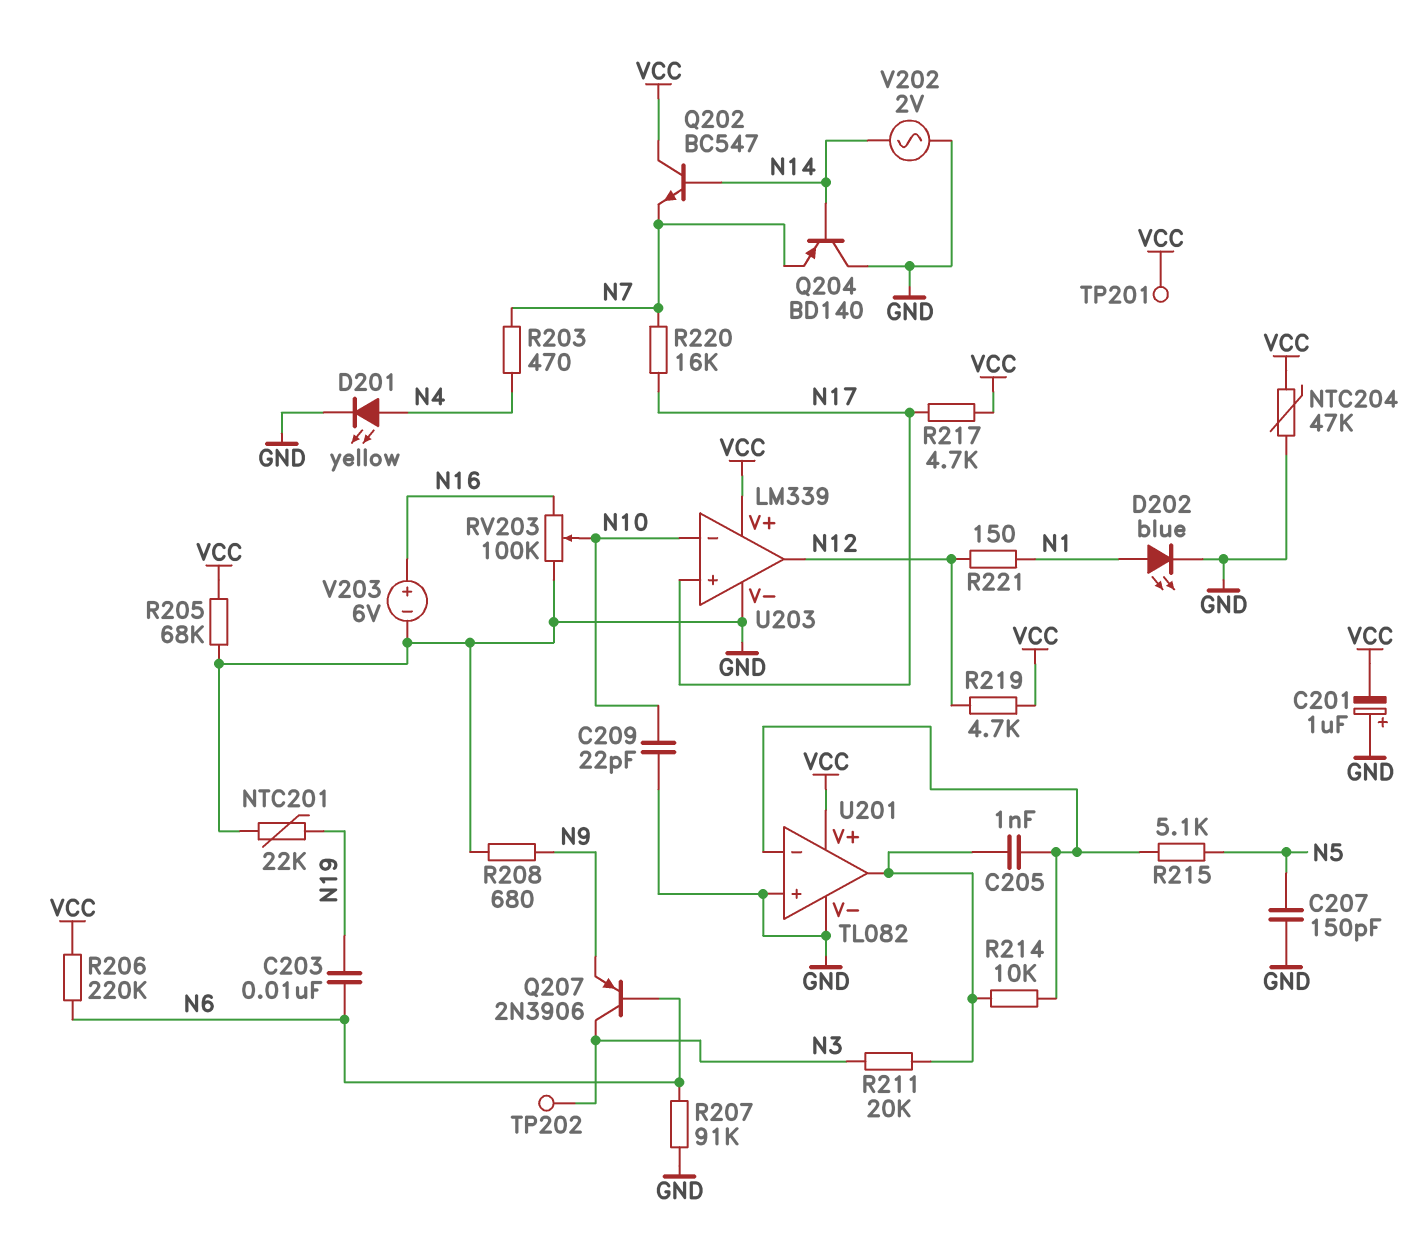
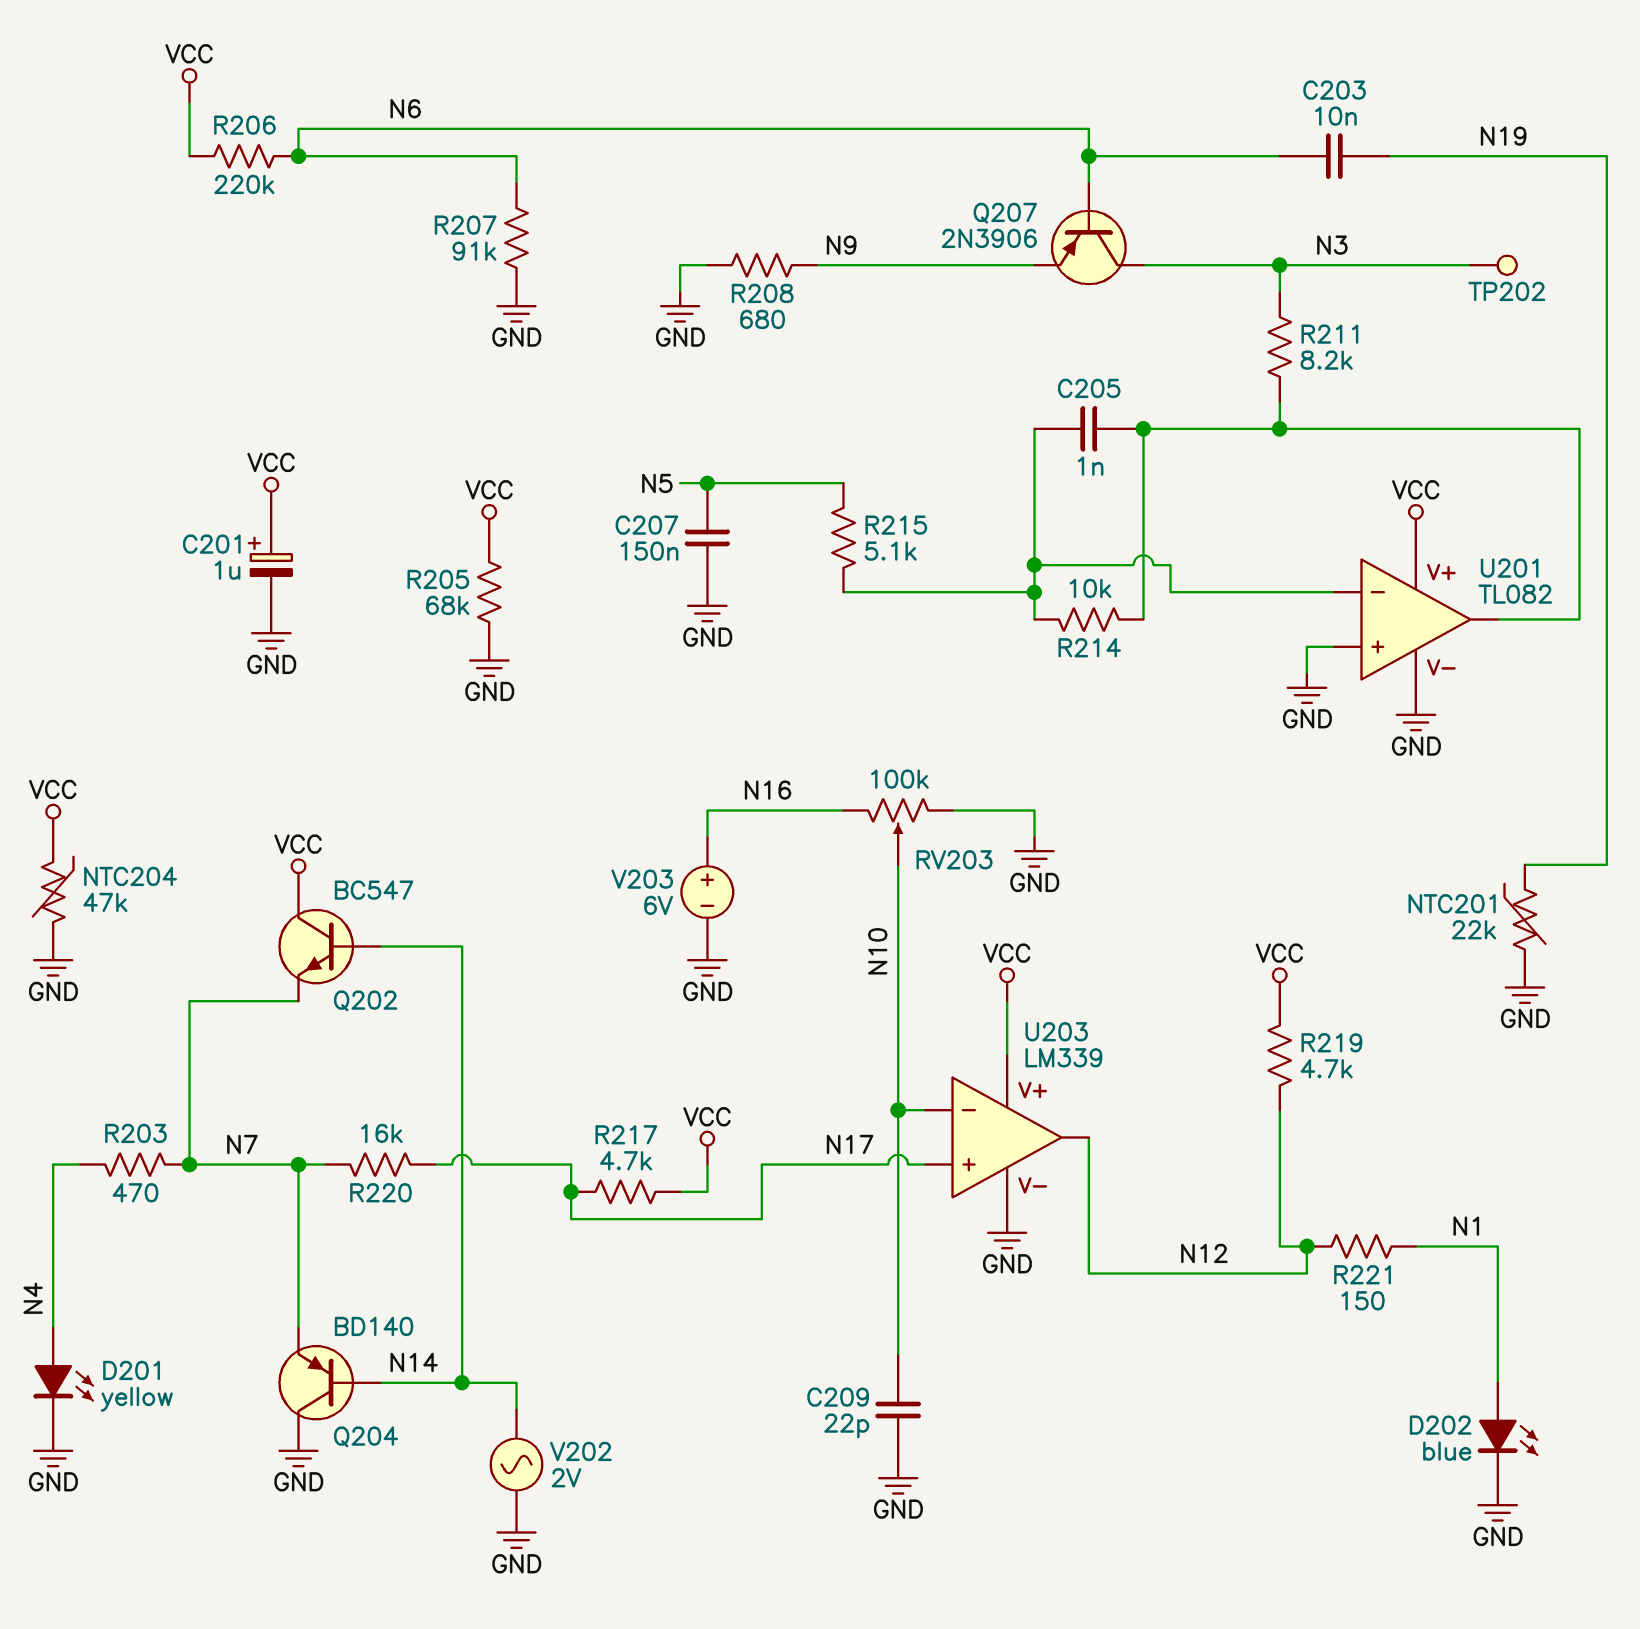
C201: 1uF (plus GND, minus VCC) -> 1uF (plus VCC, minus GND)
C207: 150pF (GND, N5) -> 150nF (GND, N5)
R211: 20k (N3, U201/out) -> 8.2k (N3, U201/out)
TP201: test point (VCC) -> none

